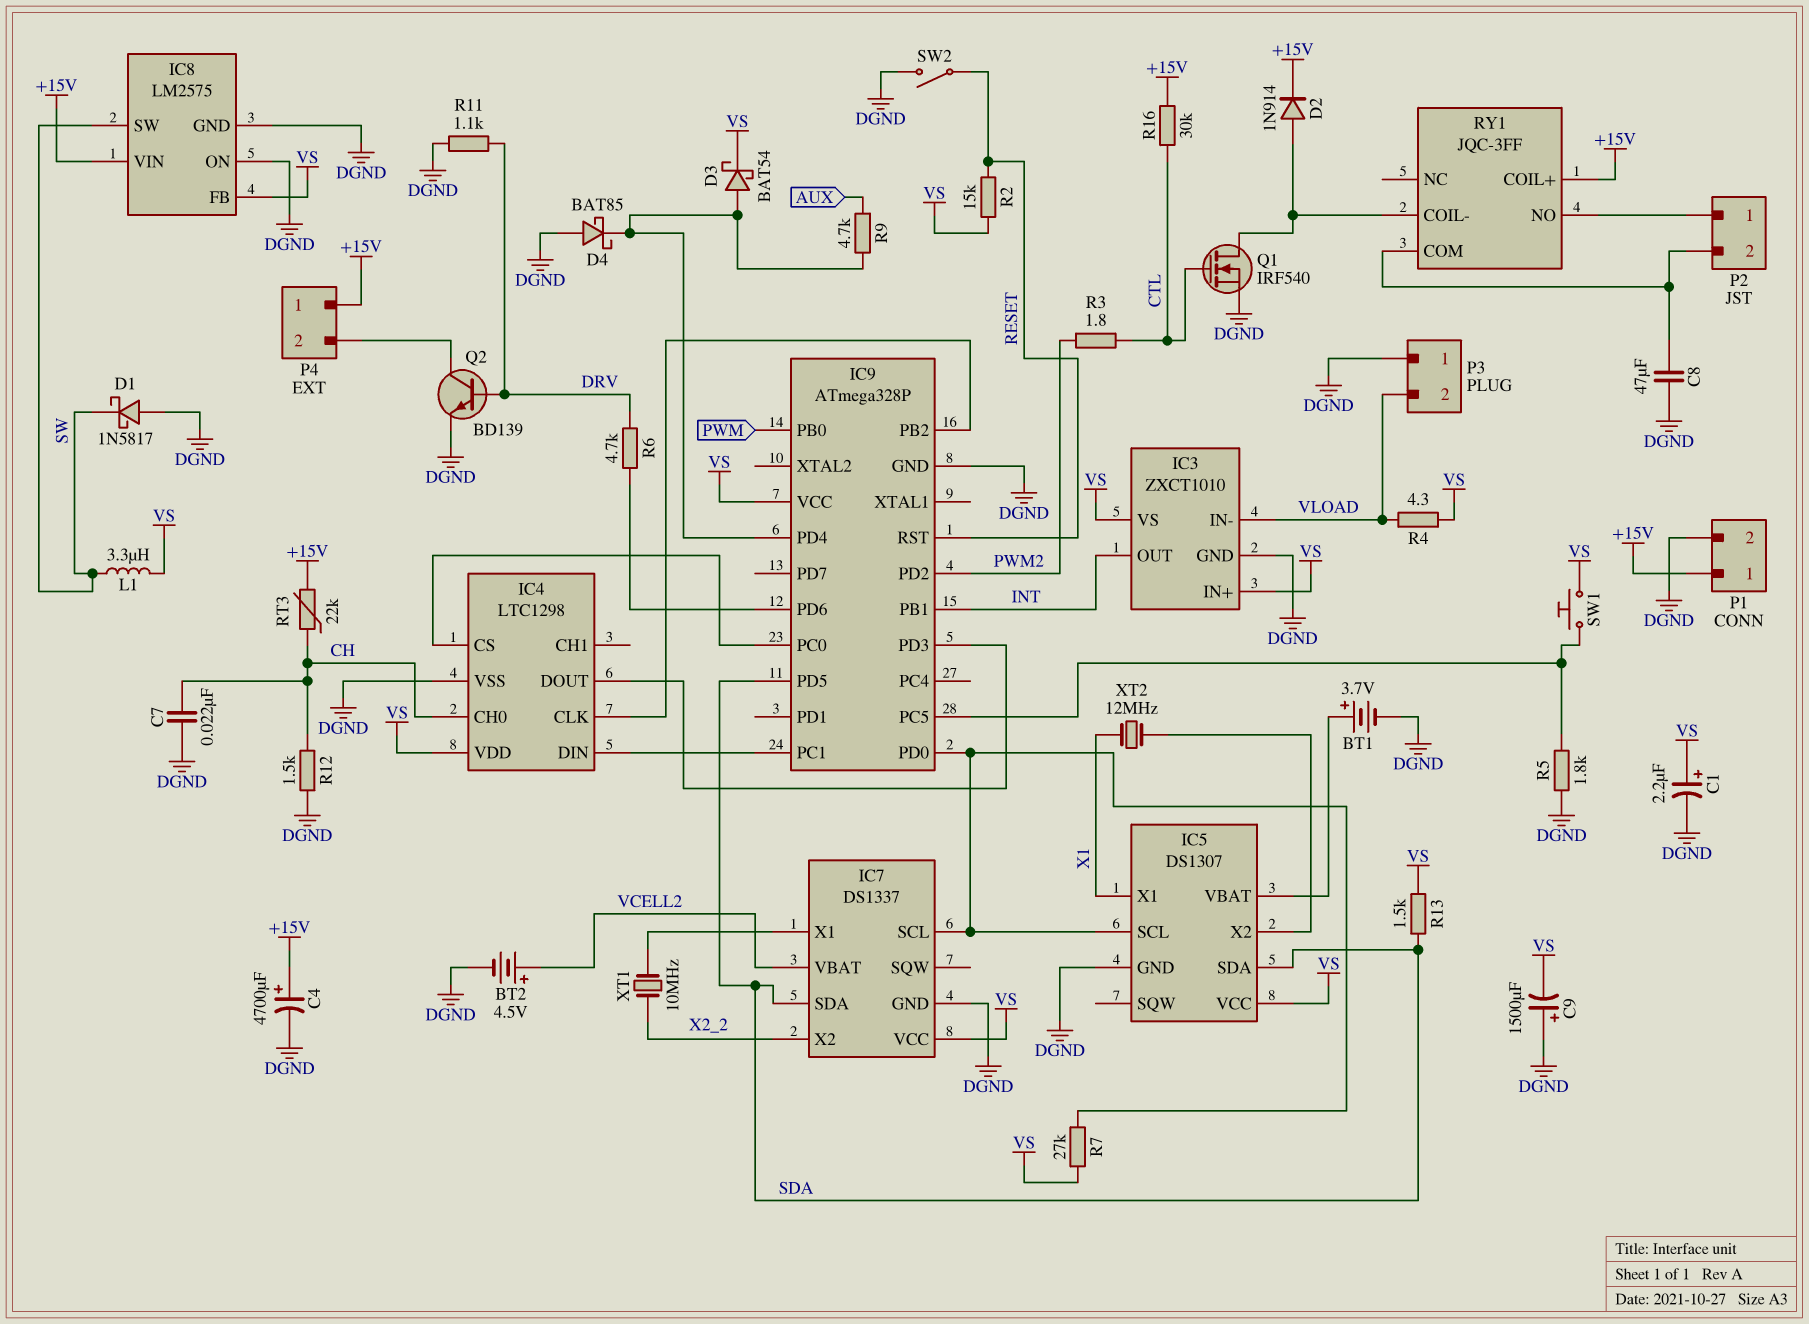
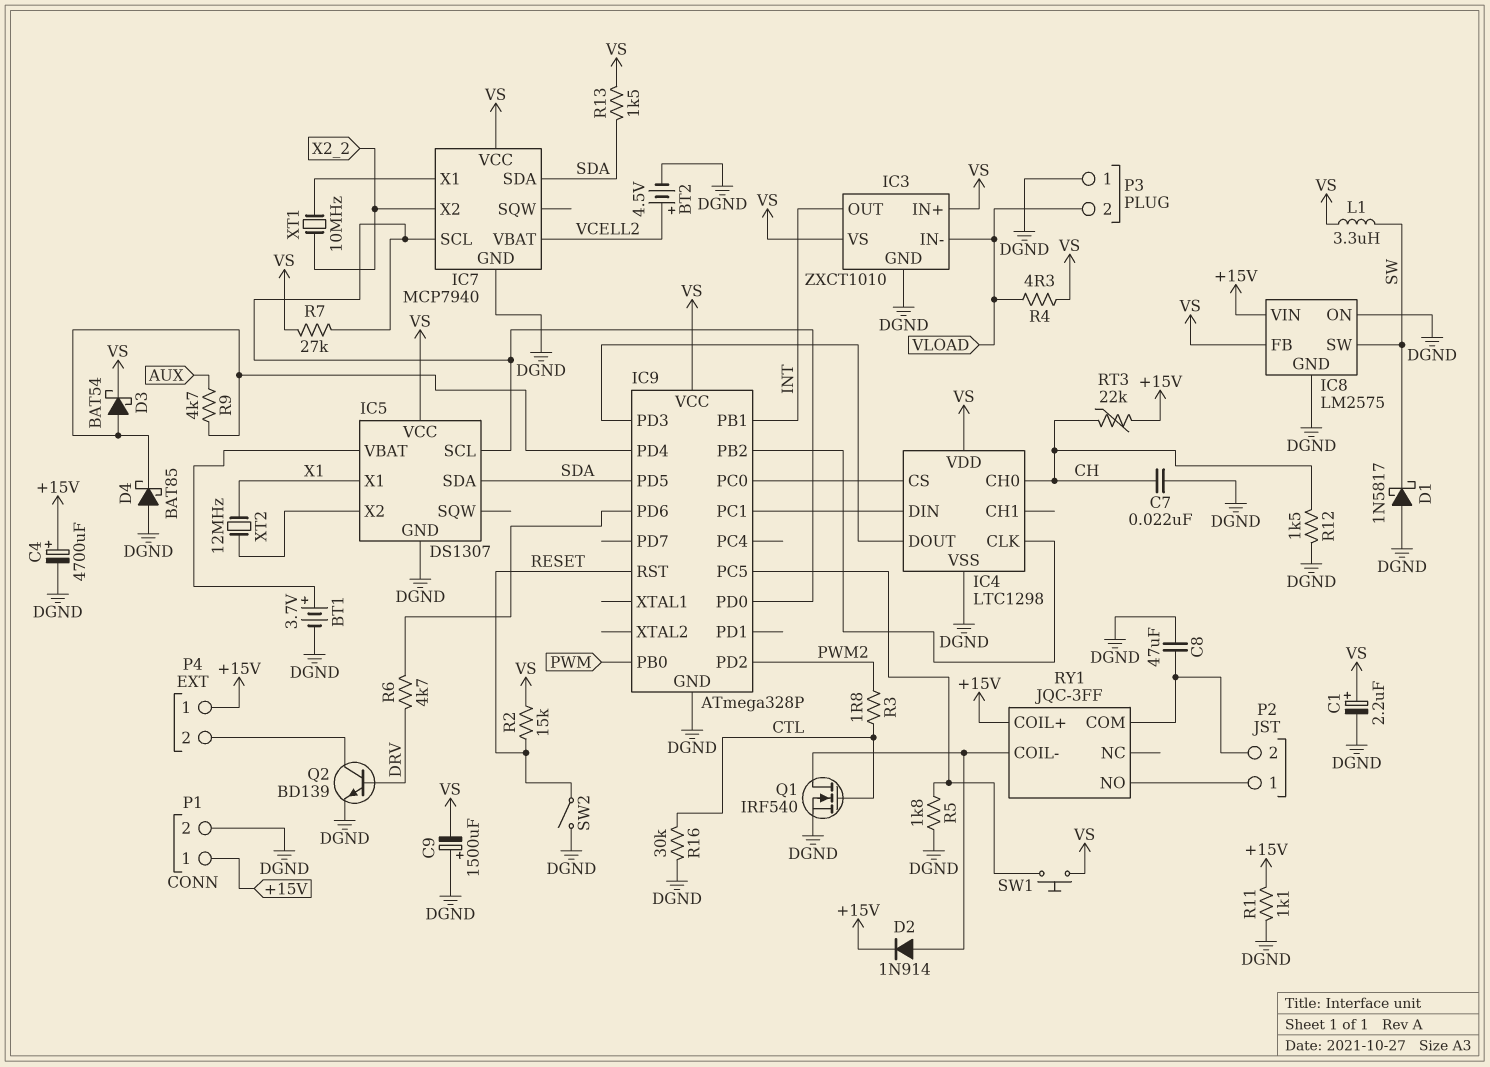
IC7: DS1337 -> MCP7940
R11: 1.1k (DGND, DRV) -> 1.1k (+15V, DGND)
R16: 30k (+15V, CTL) -> 30k (CTL, DGND)

